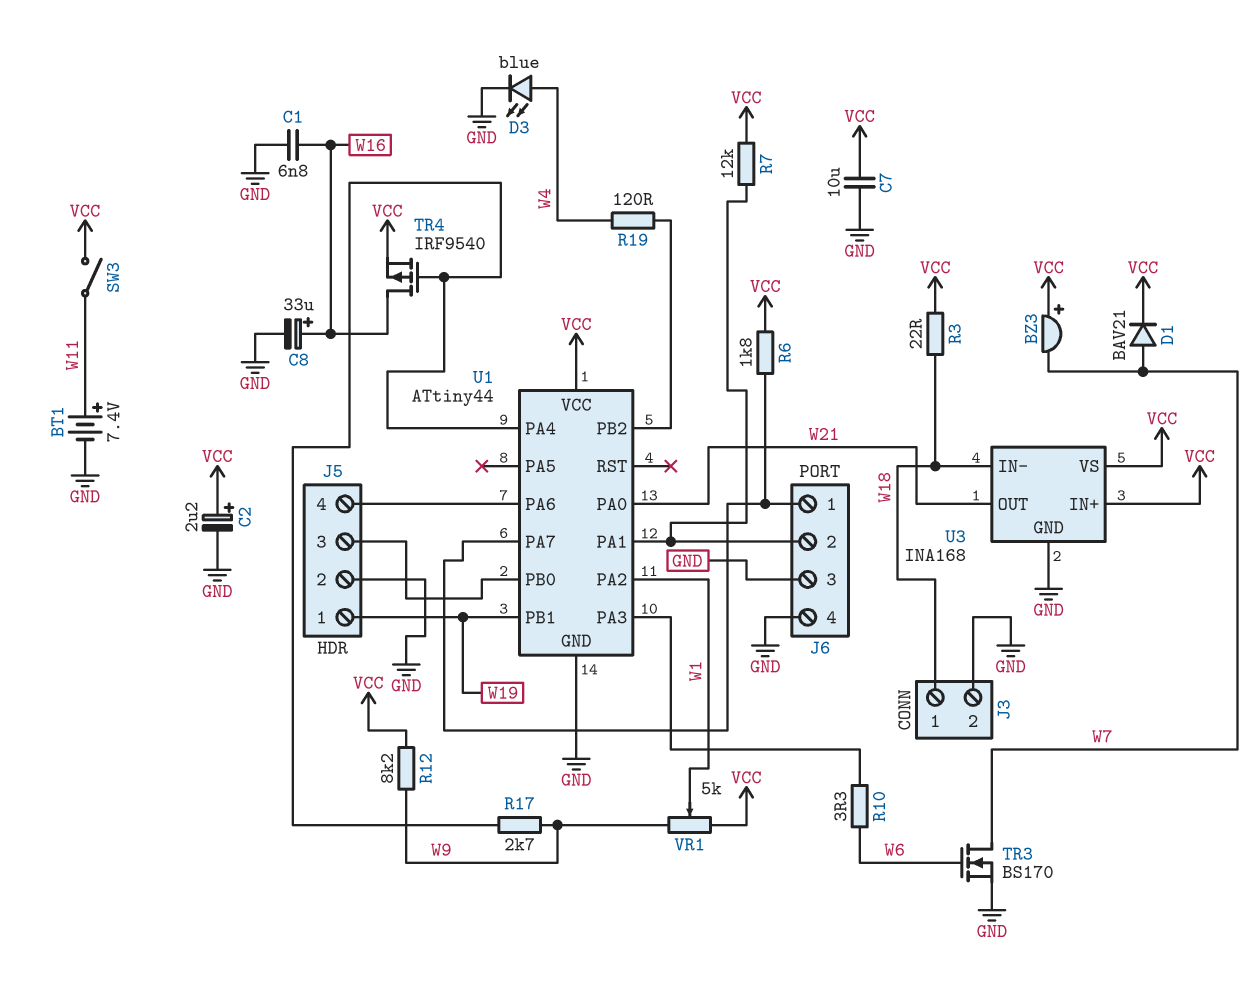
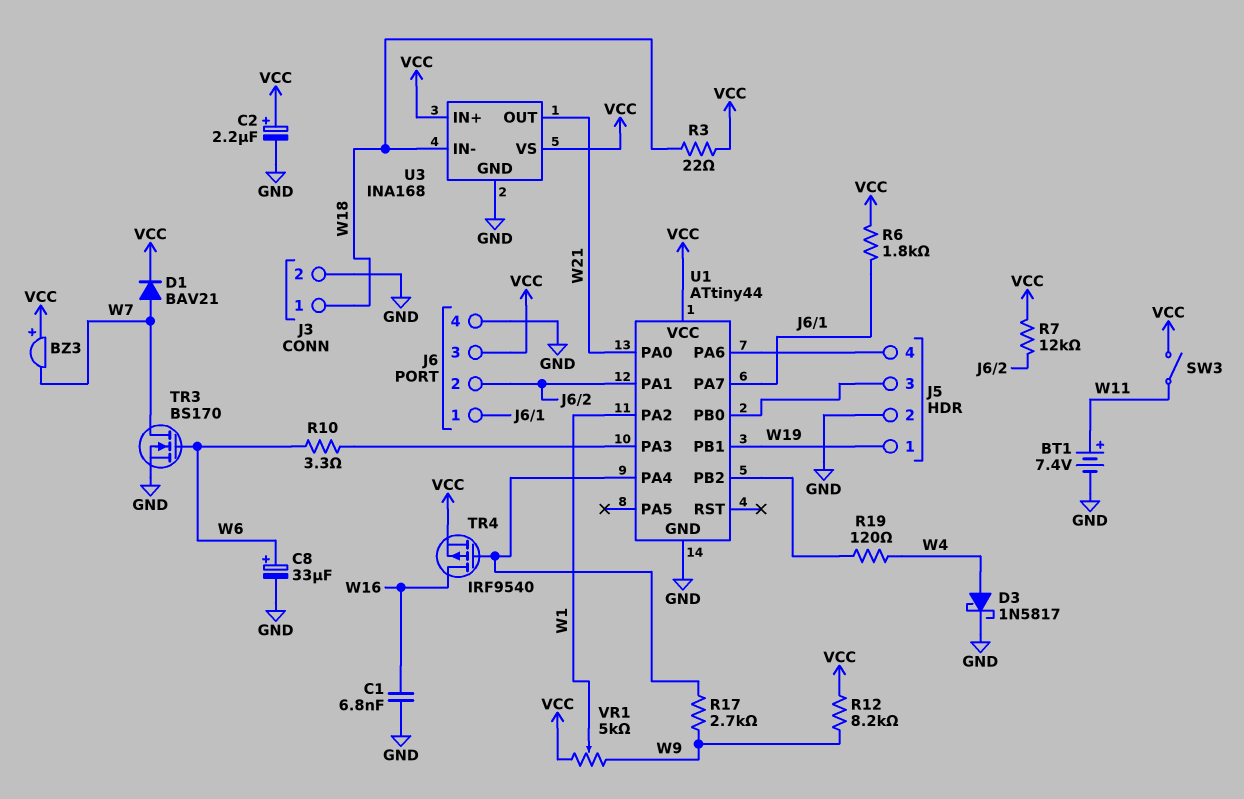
C7: 10uF (GND, VCC) -> none
C8: 33uF (plus W16, minus GND) -> 33uF (plus W6, minus GND)
D3: LED blue (A W4, K GND) -> schottky 1N5817 (A W4, K GND)
J6 pin 3: GND -> VCC

